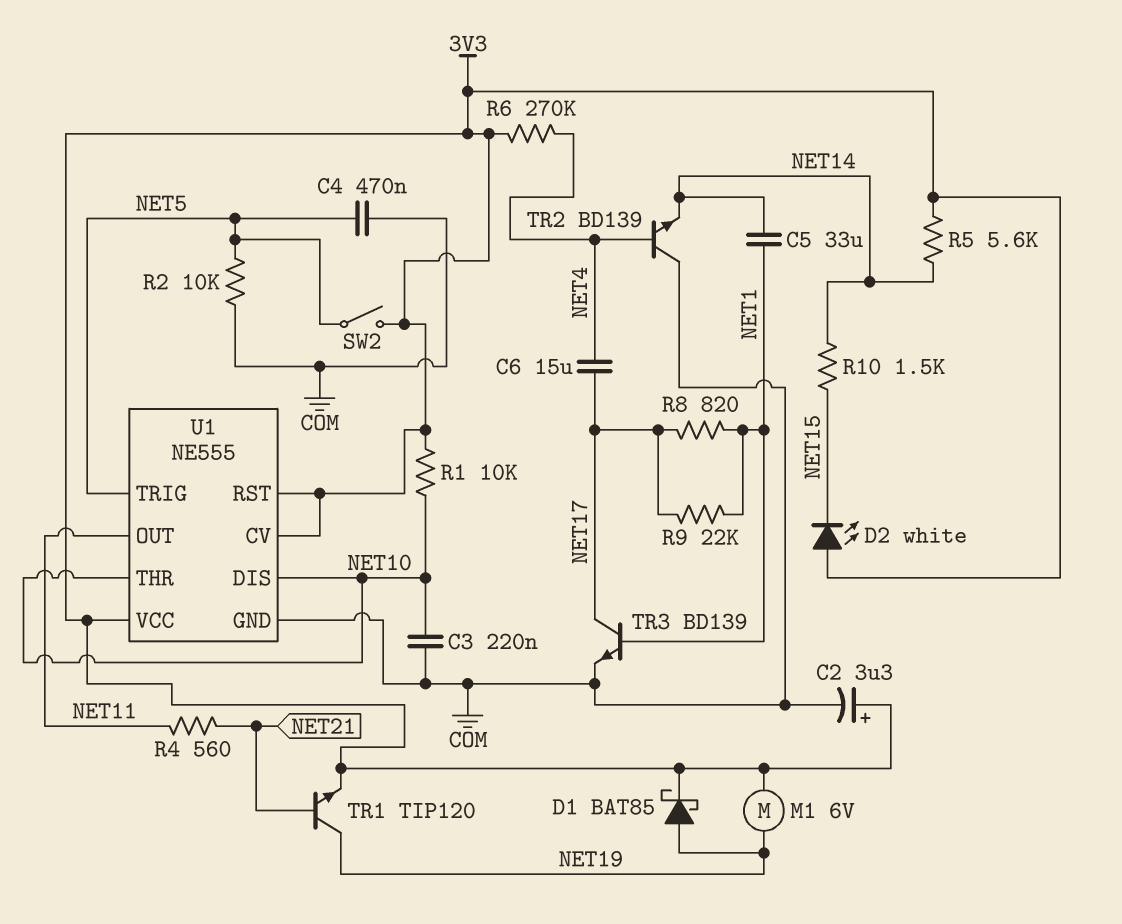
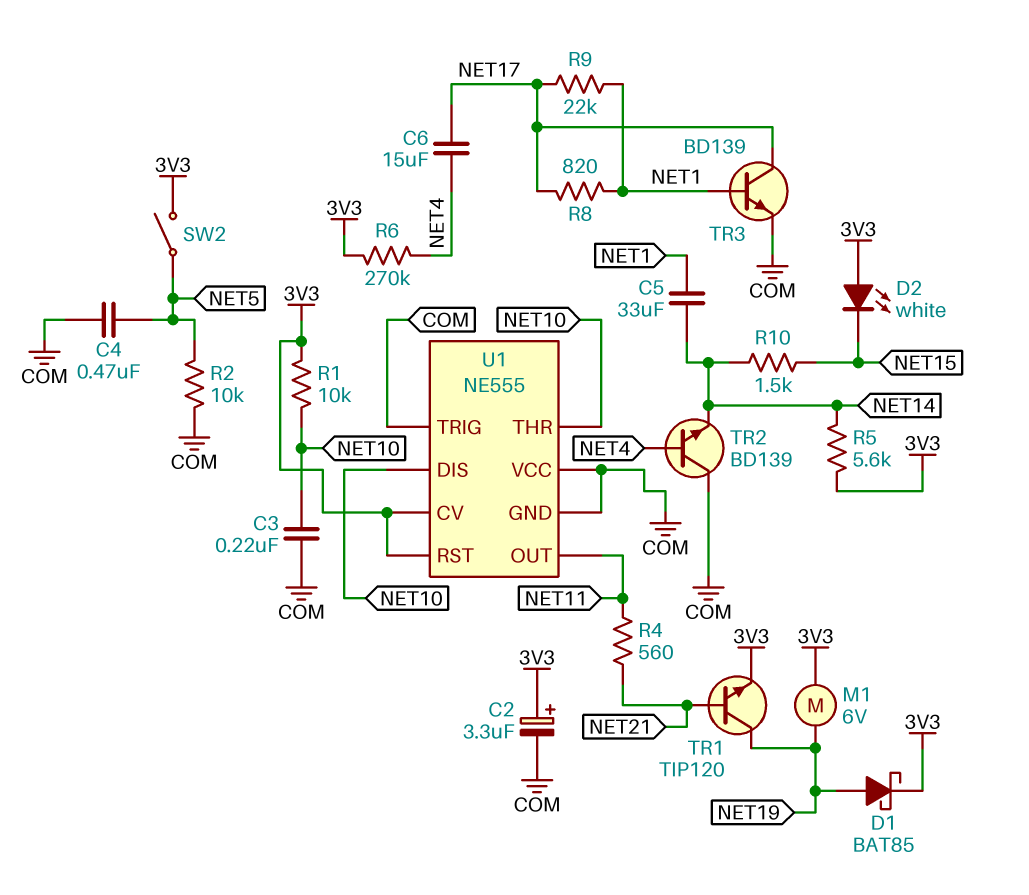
U1 pin TRIG: NET5 -> COM
U1 pin VCC: 3V3 -> COM

